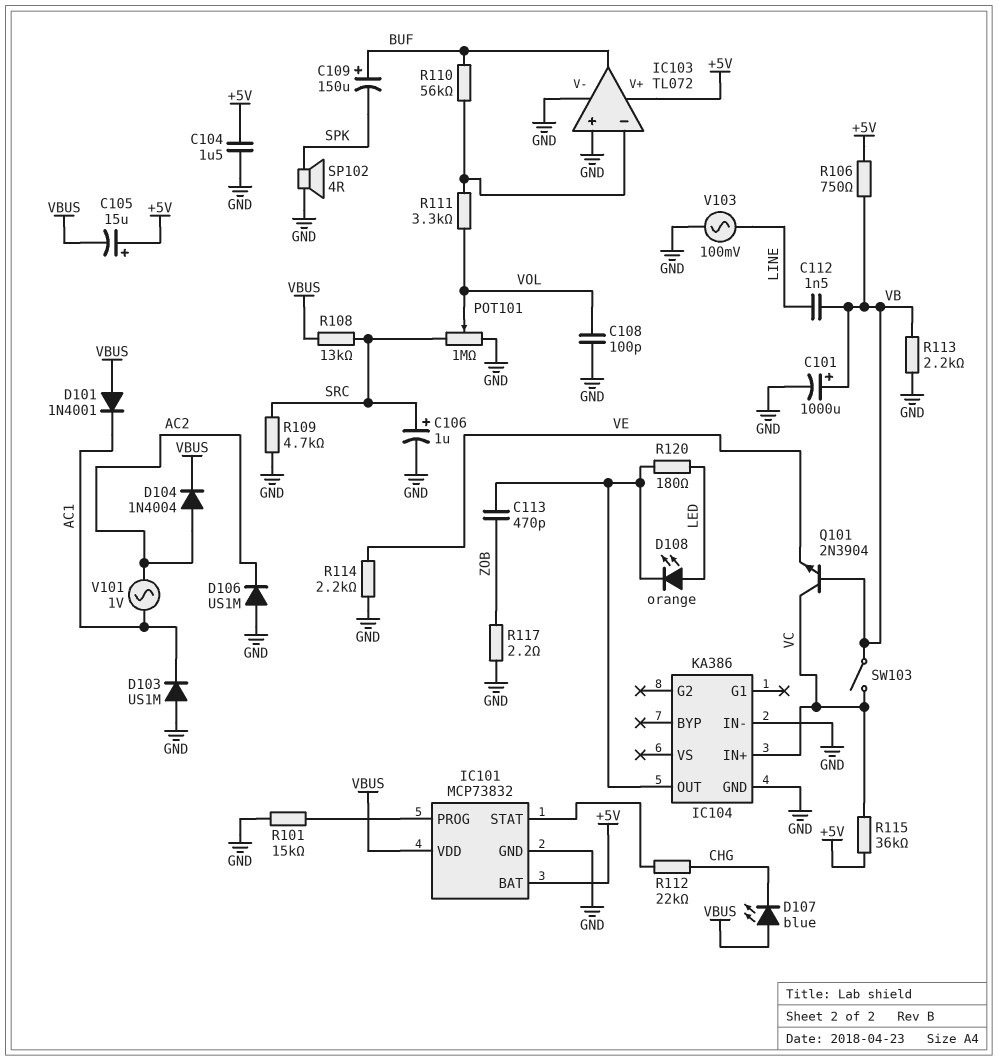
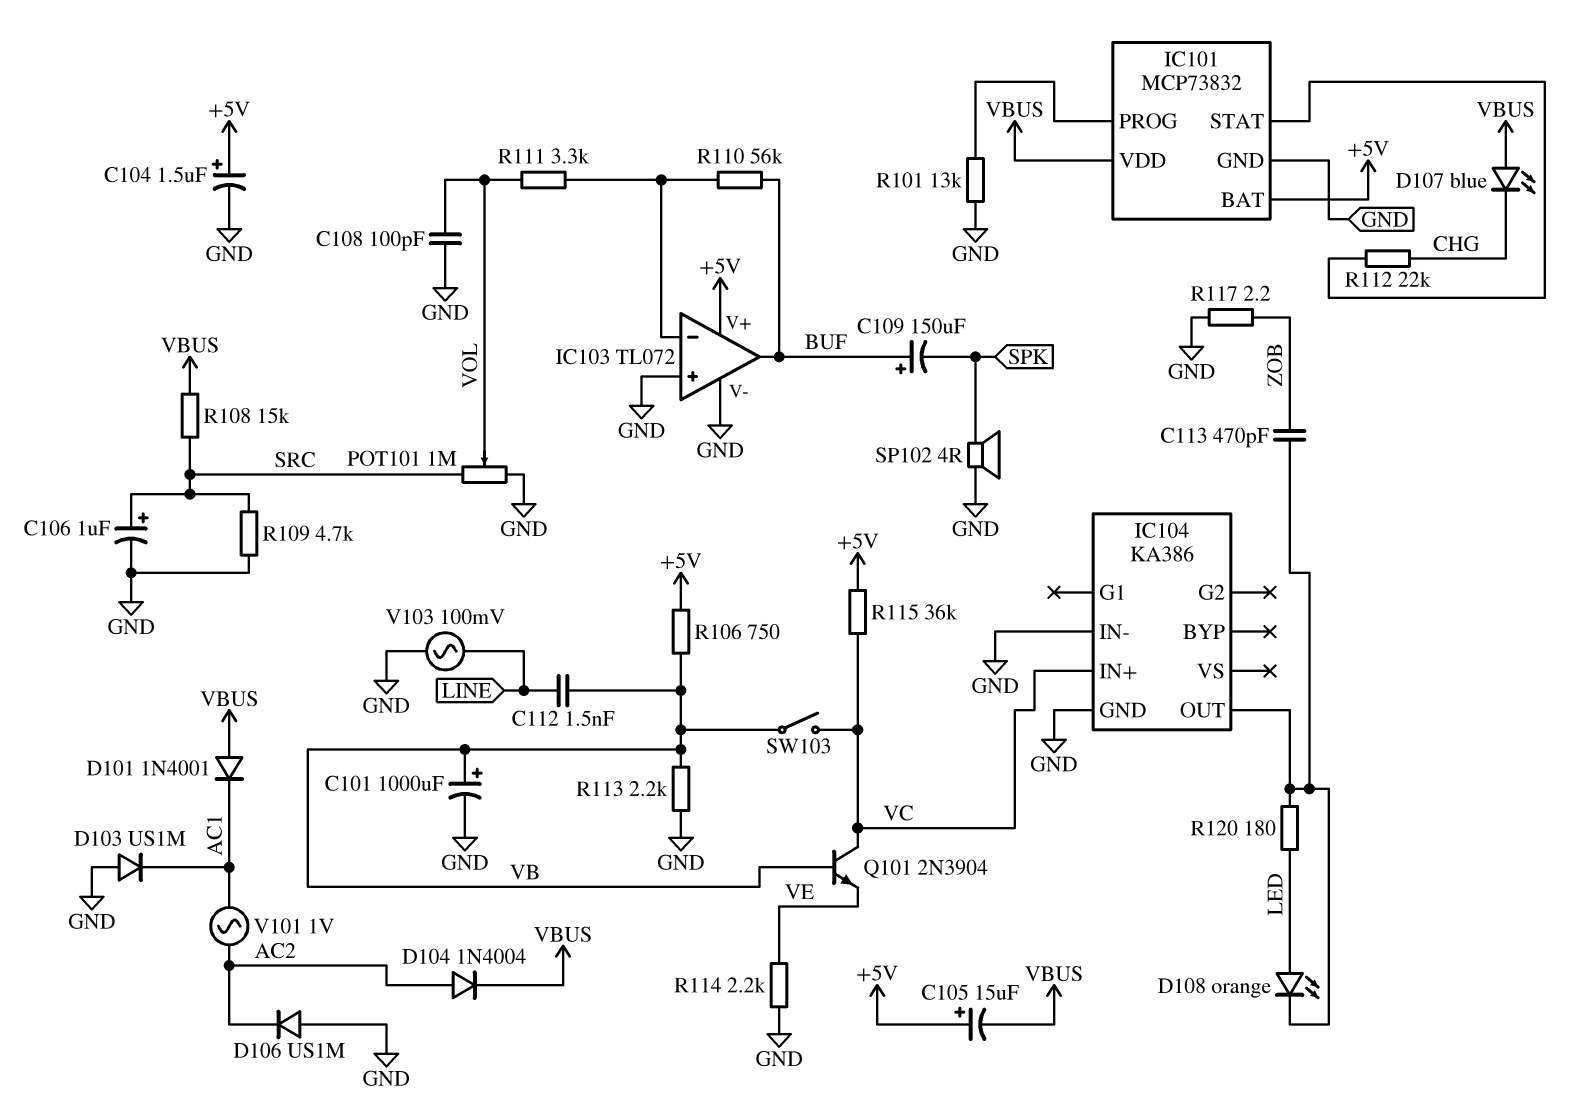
C104: 1.5uF (+5V, GND) -> 1.5uF (plus +5V, minus GND)
R101: 15k (GND, IC101/PROG) -> 13k (GND, IC101/PROG)
R108: 13k (SRC, VBUS) -> 15k (SRC, VBUS)

